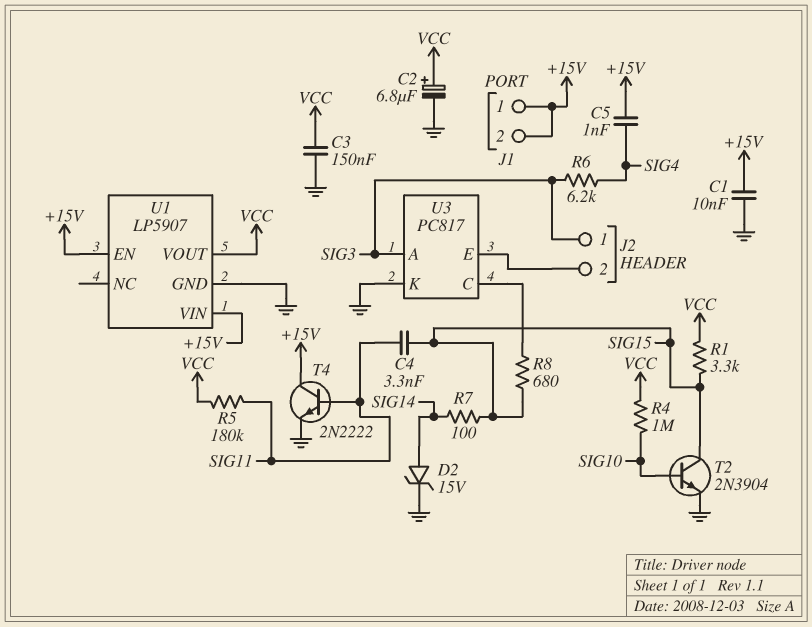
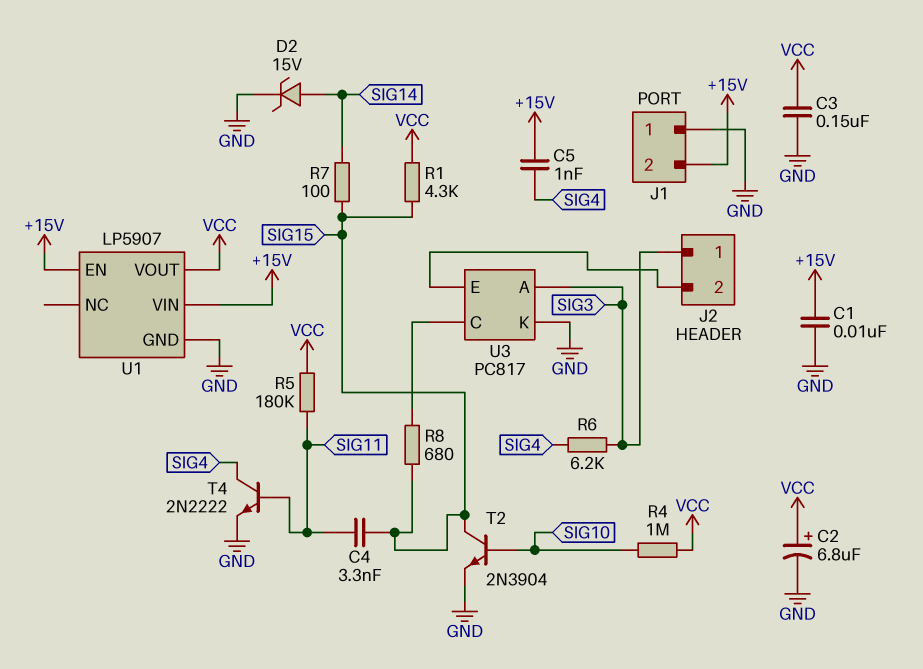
J1 pin 1: +15V -> GND
R1: 3.3k (SIG15, VCC) -> 4.3k (SIG15, VCC)
T4: NPN 2N2222 (B SIG11, C +15V, E GND) -> NPN 2N2222 (B SIG11, C SIG4, E GND)

